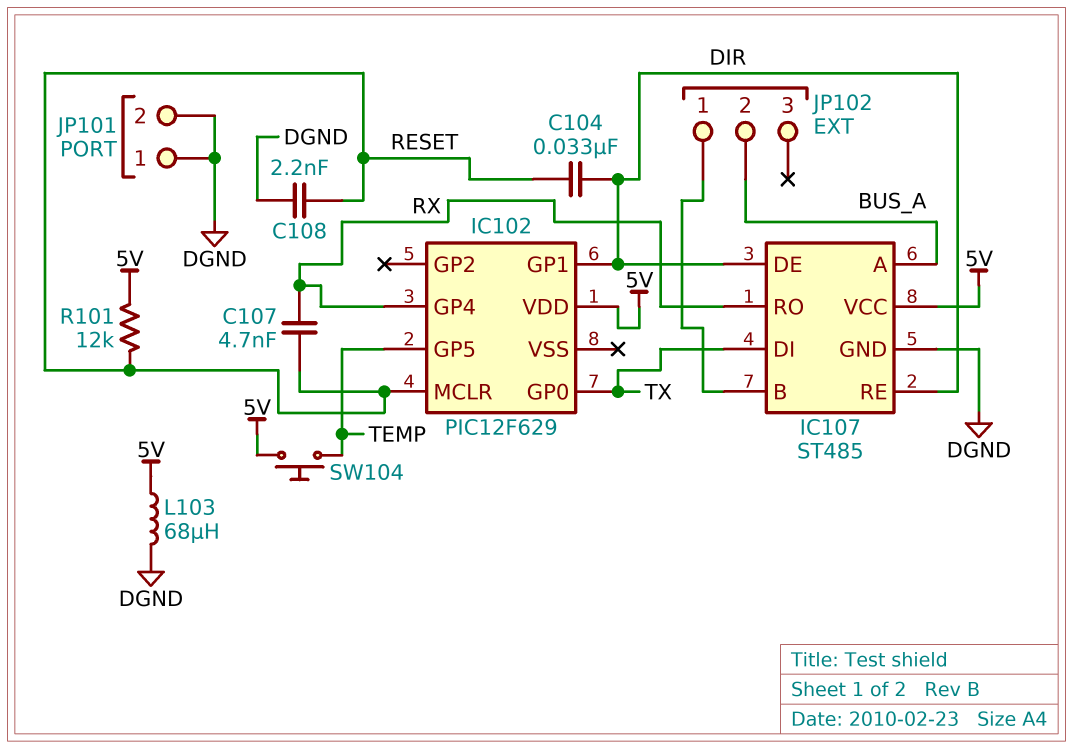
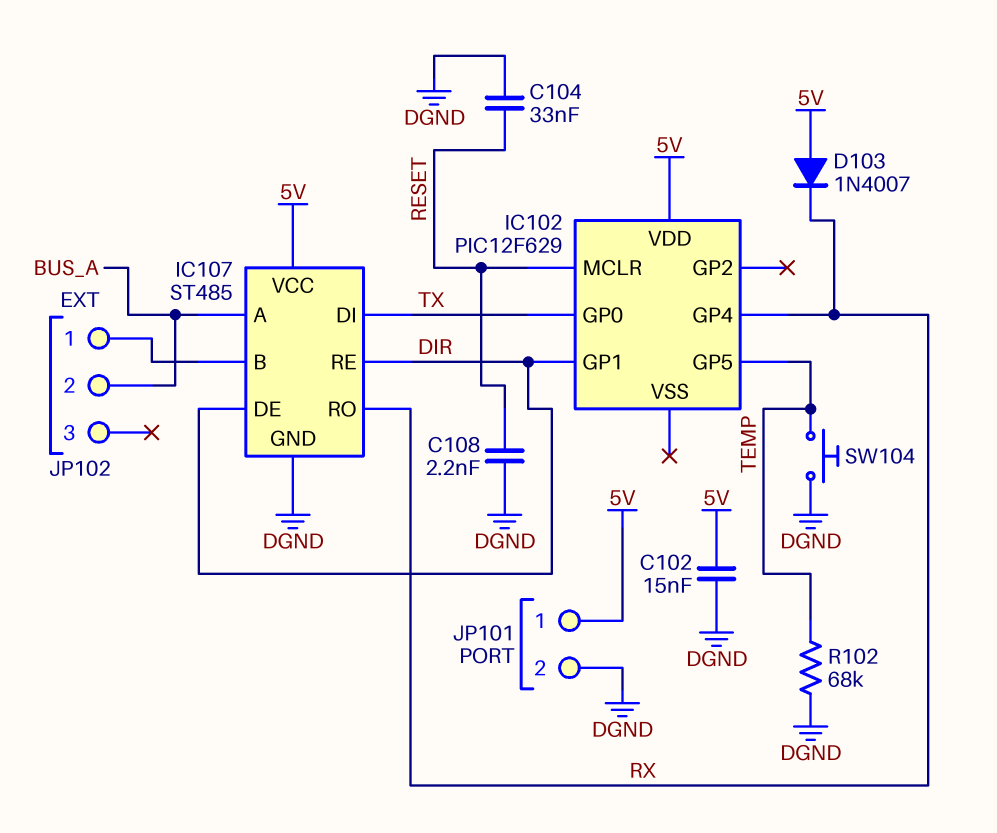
C102: none -> 15nF (5V, DGND)
C104: 33nF (DIR, RESET) -> 33nF (DGND, RESET)
C107: 4.7nF (RESET, RX) -> none
D103: none -> diode 1N4007 (A 5V, K RX)
JP101 pin 1: DGND -> 5V
L103: 68uH (5V, DGND) -> none
R101: 12k (5V, RESET) -> none
R102: none -> 68k (DGND, TEMP)
SW104: button (5V, TEMP) -> button (DGND, TEMP)

